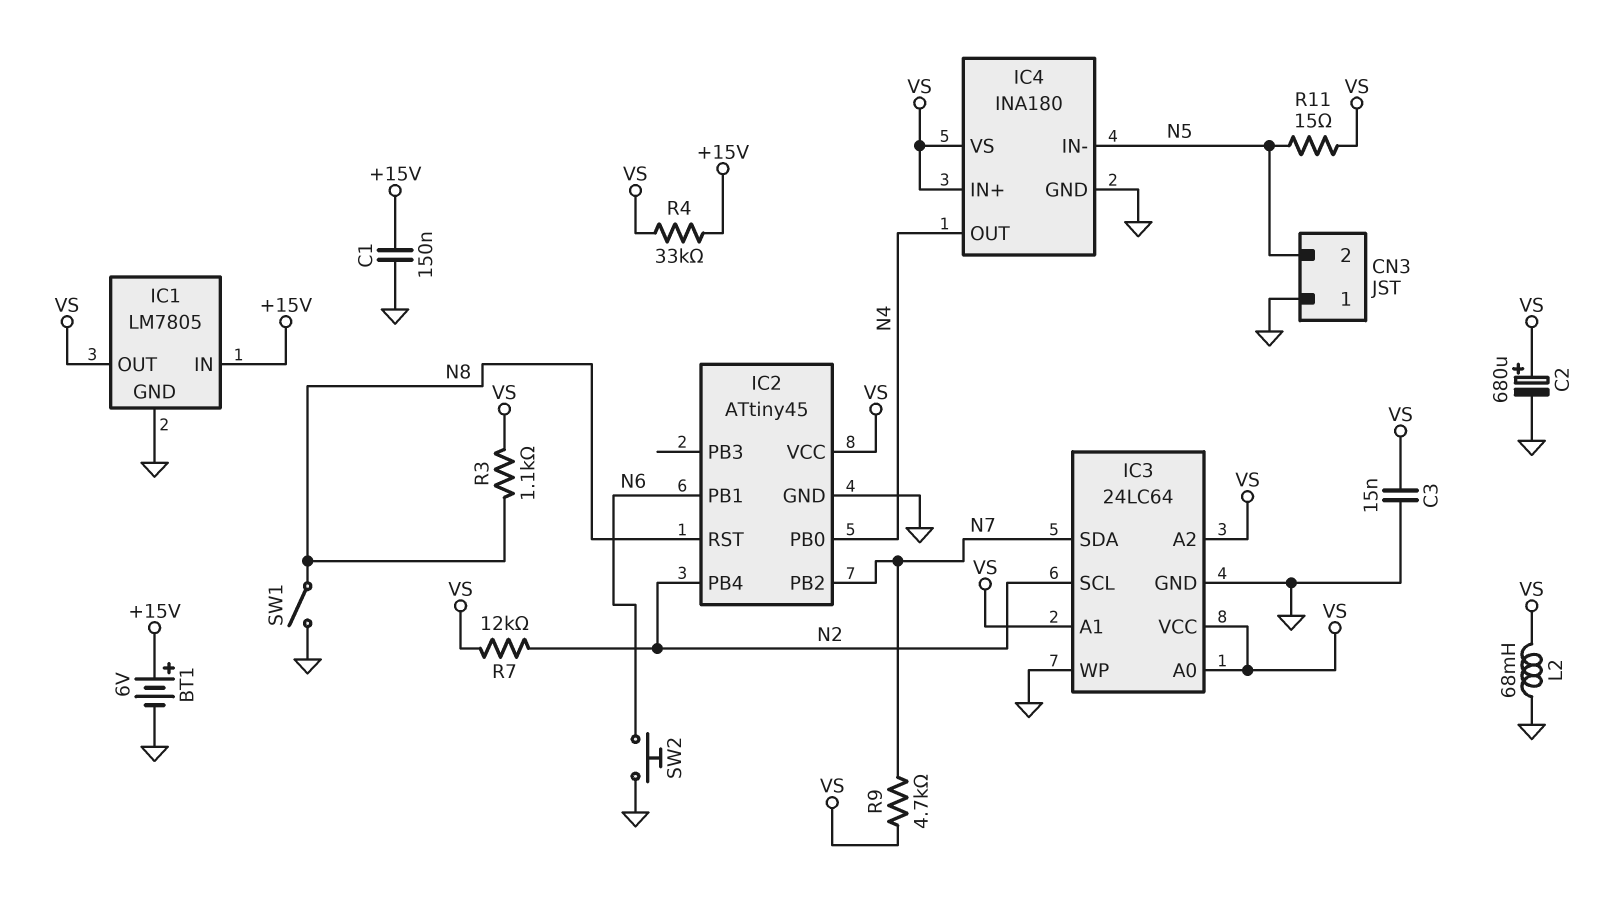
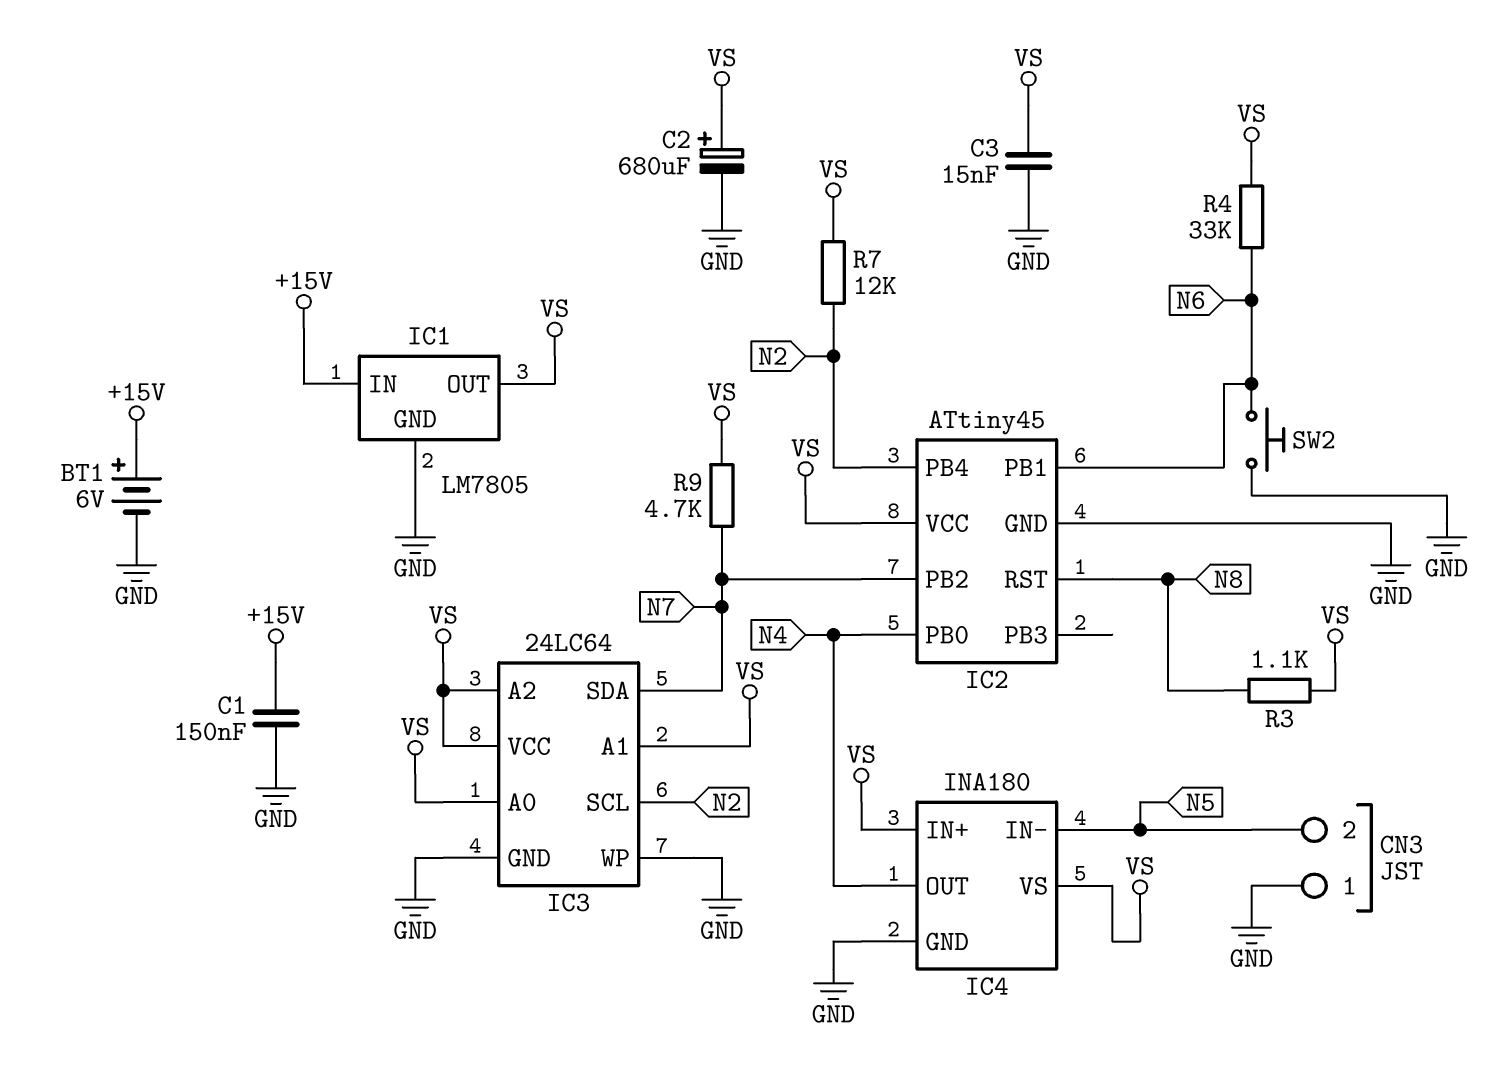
L2: 68mH (GND, VS) -> none
R4: 33k (+15V, VS) -> 33k (N6, VS)
R11: 15 (N5, VS) -> none
SW1: switch (GND, N8) -> none

